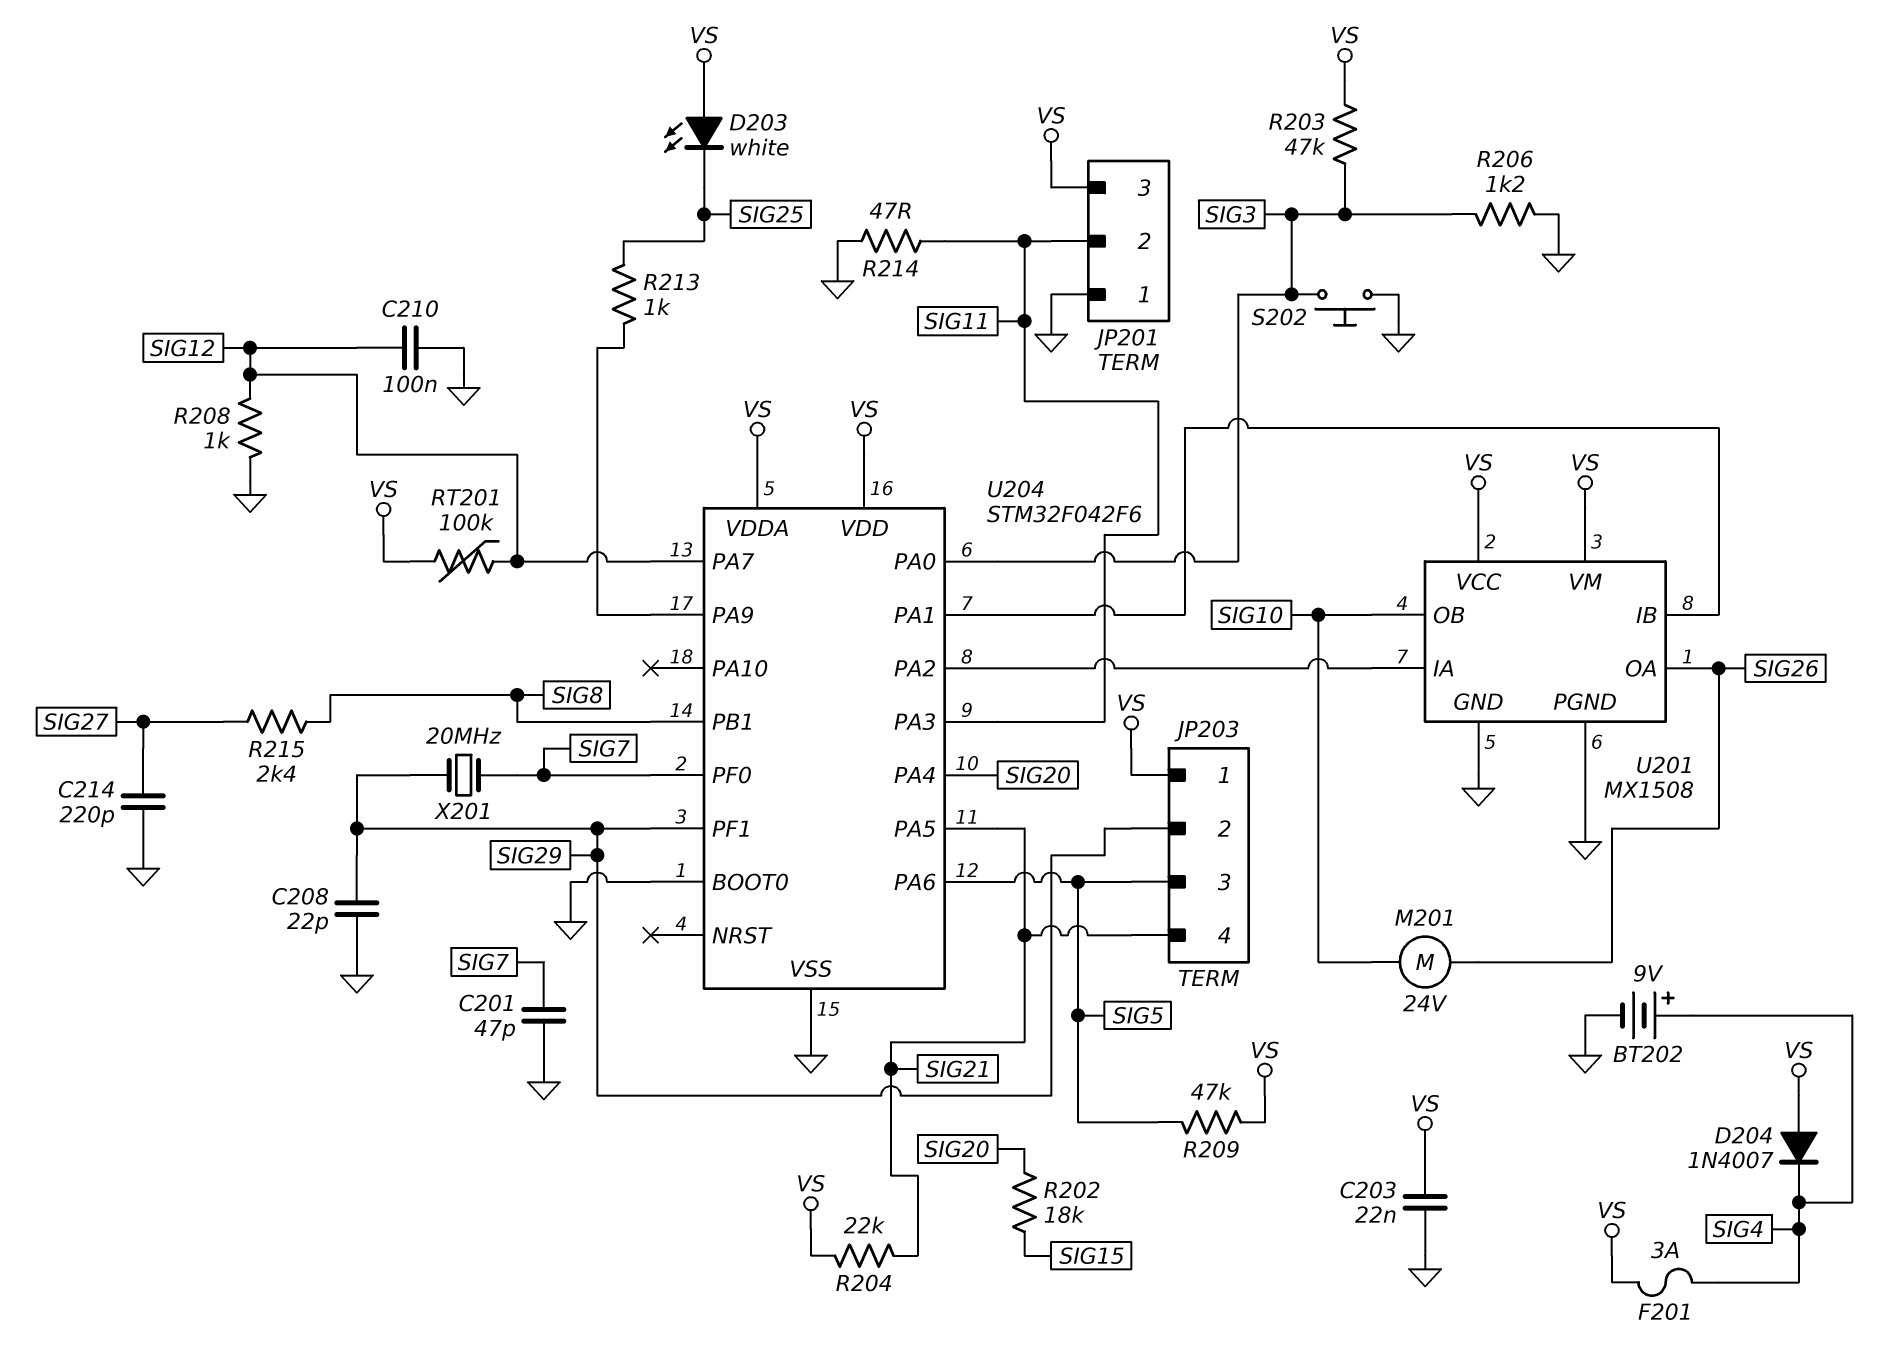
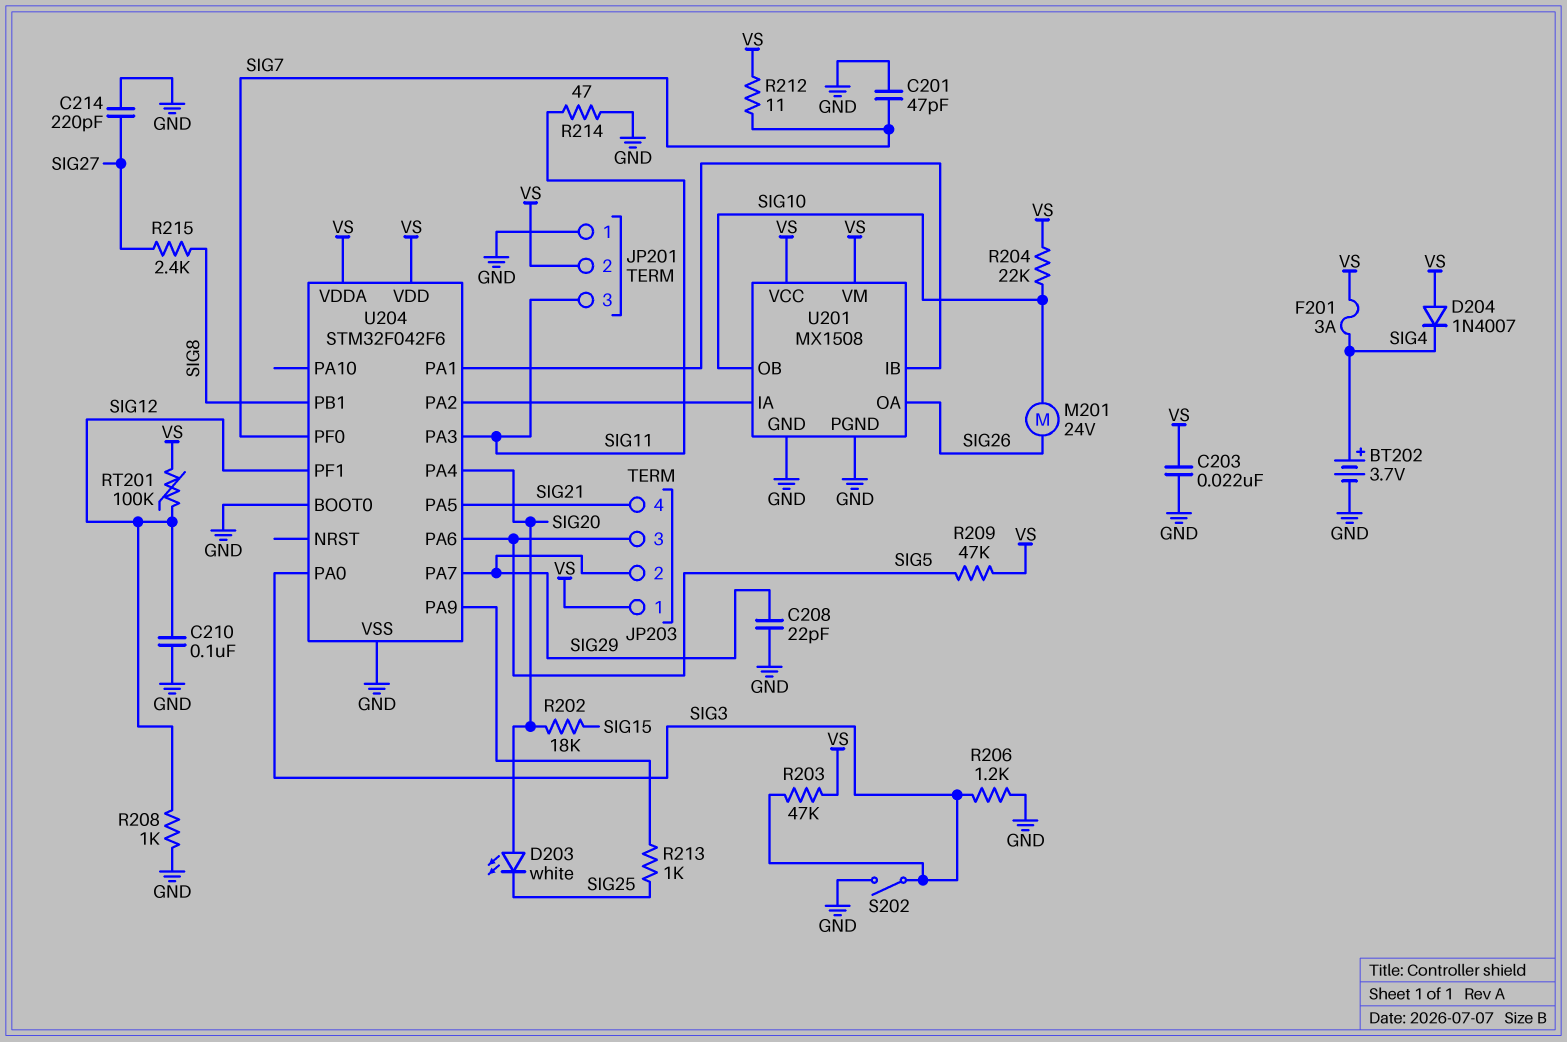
BT202: 9V (plus SIG4, minus GND) -> 3.7V (plus SIG4, minus GND)
D203: LED white (A VS, K SIG25) -> LED white (A SIG20, K SIG25)
JP201 pin 2: SIG11 -> VS
JP201 pin 3: VS -> SIG11
R204: 22k (SIG21, VS) -> 22k (SIG10, VS)
R212: none -> 11 (SIG7, VS)
S202: button (GND, SIG3) -> switch (GND, SIG3)
U204 pin PA7: SIG12 -> SIG29
U204 pin PF1: SIG29 -> SIG12
X201: 20MHz (SIG7, SIG29) -> none

